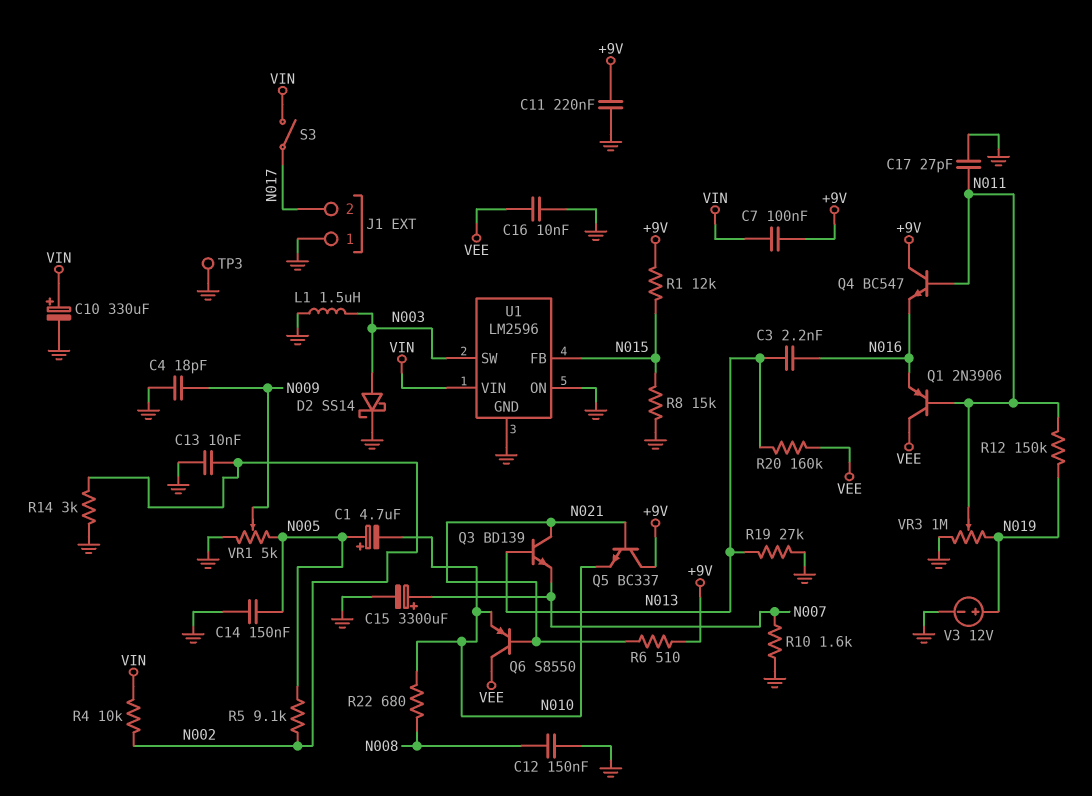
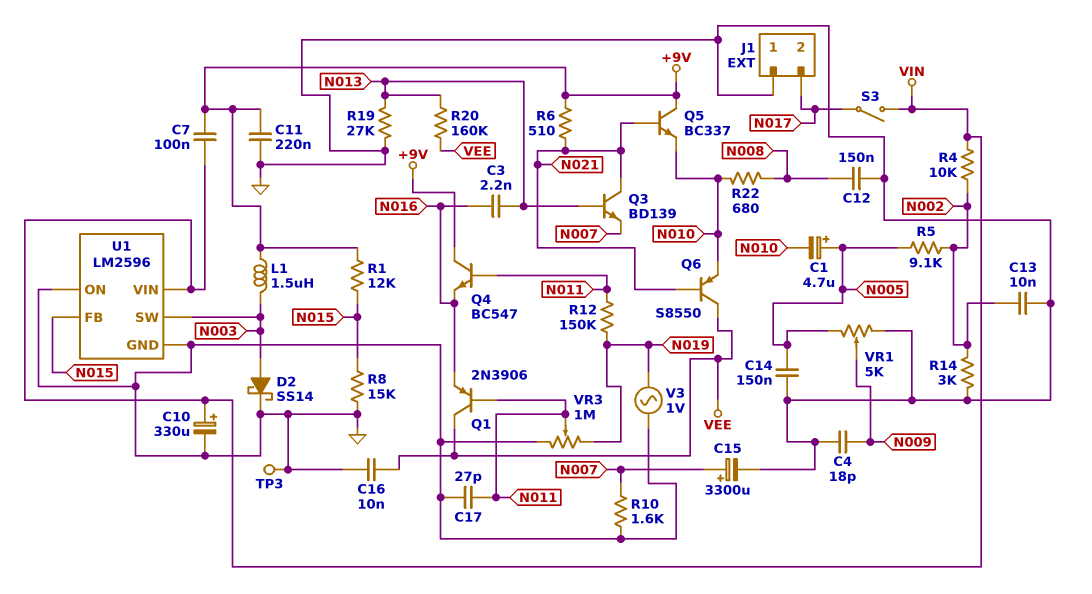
L1: 1.5uH (GND, N003) -> 1.5uH (+9V, N003)
V3: 12V (plus N019, minus GND) -> AC 1V (GND, N019)

